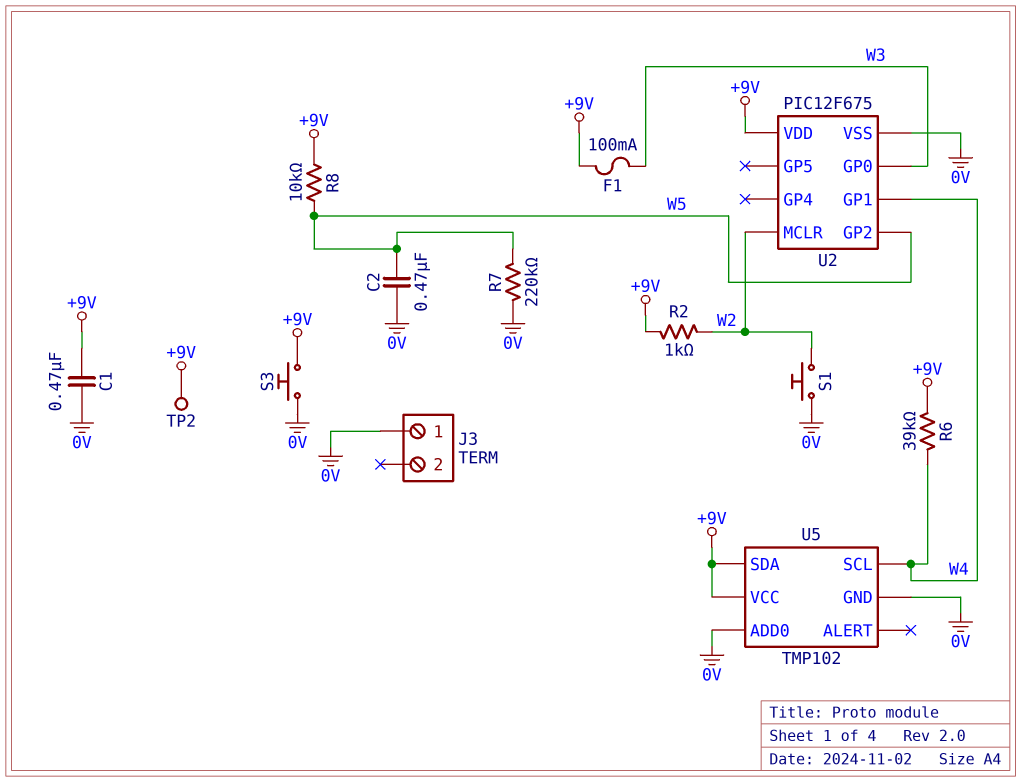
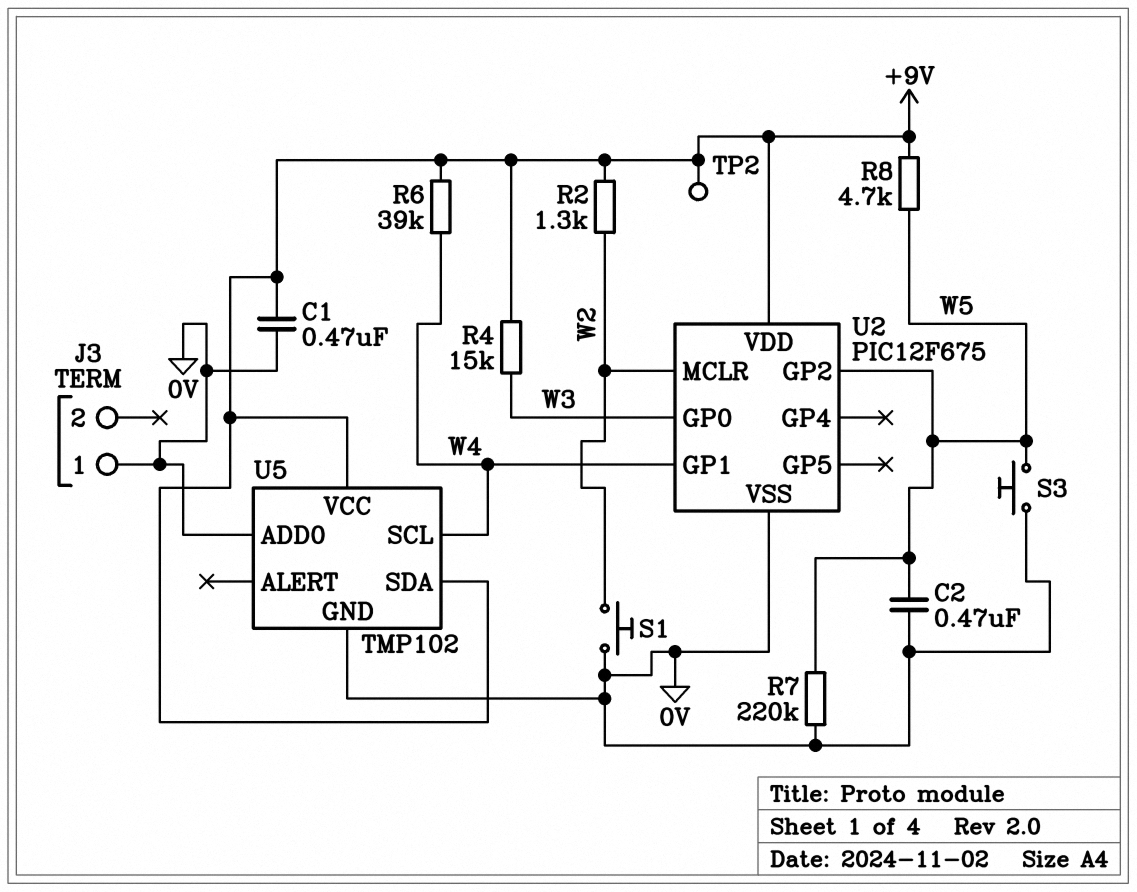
F1: 100mA (+9V, W3) -> none
R2: 1k (+9V, W2) -> 1.3k (+9V, W2)
R4: none -> 15k (+9V, W3)
R8: 10k (+9V, W5) -> 4.7k (+9V, W5)
S3: button (+9V, 0V) -> button (0V, W5)

